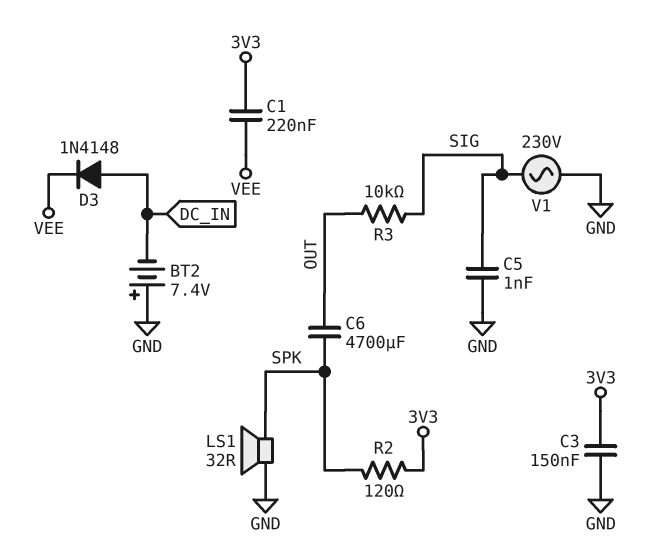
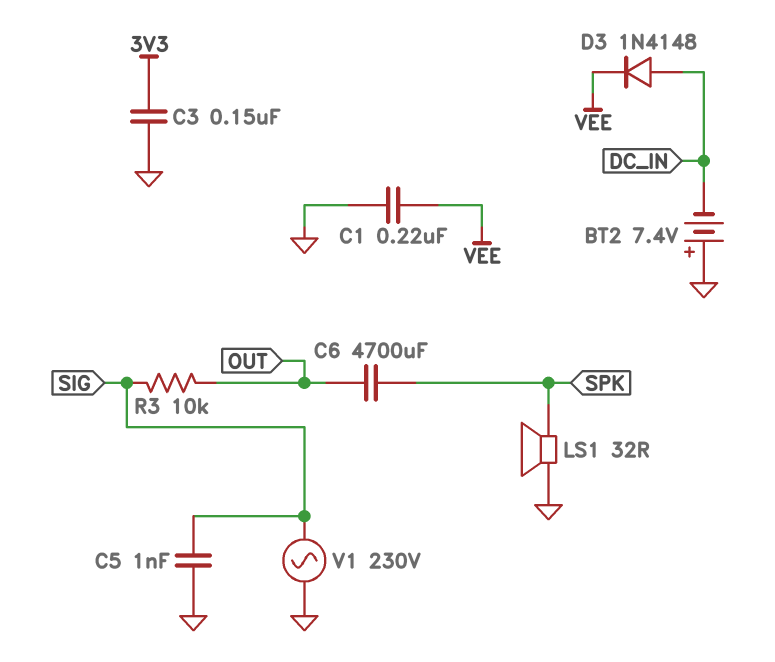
C1: 220nF (3V3, VEE) -> 220nF (GND, VEE)
R2: 120 (3V3, SPK) -> none

